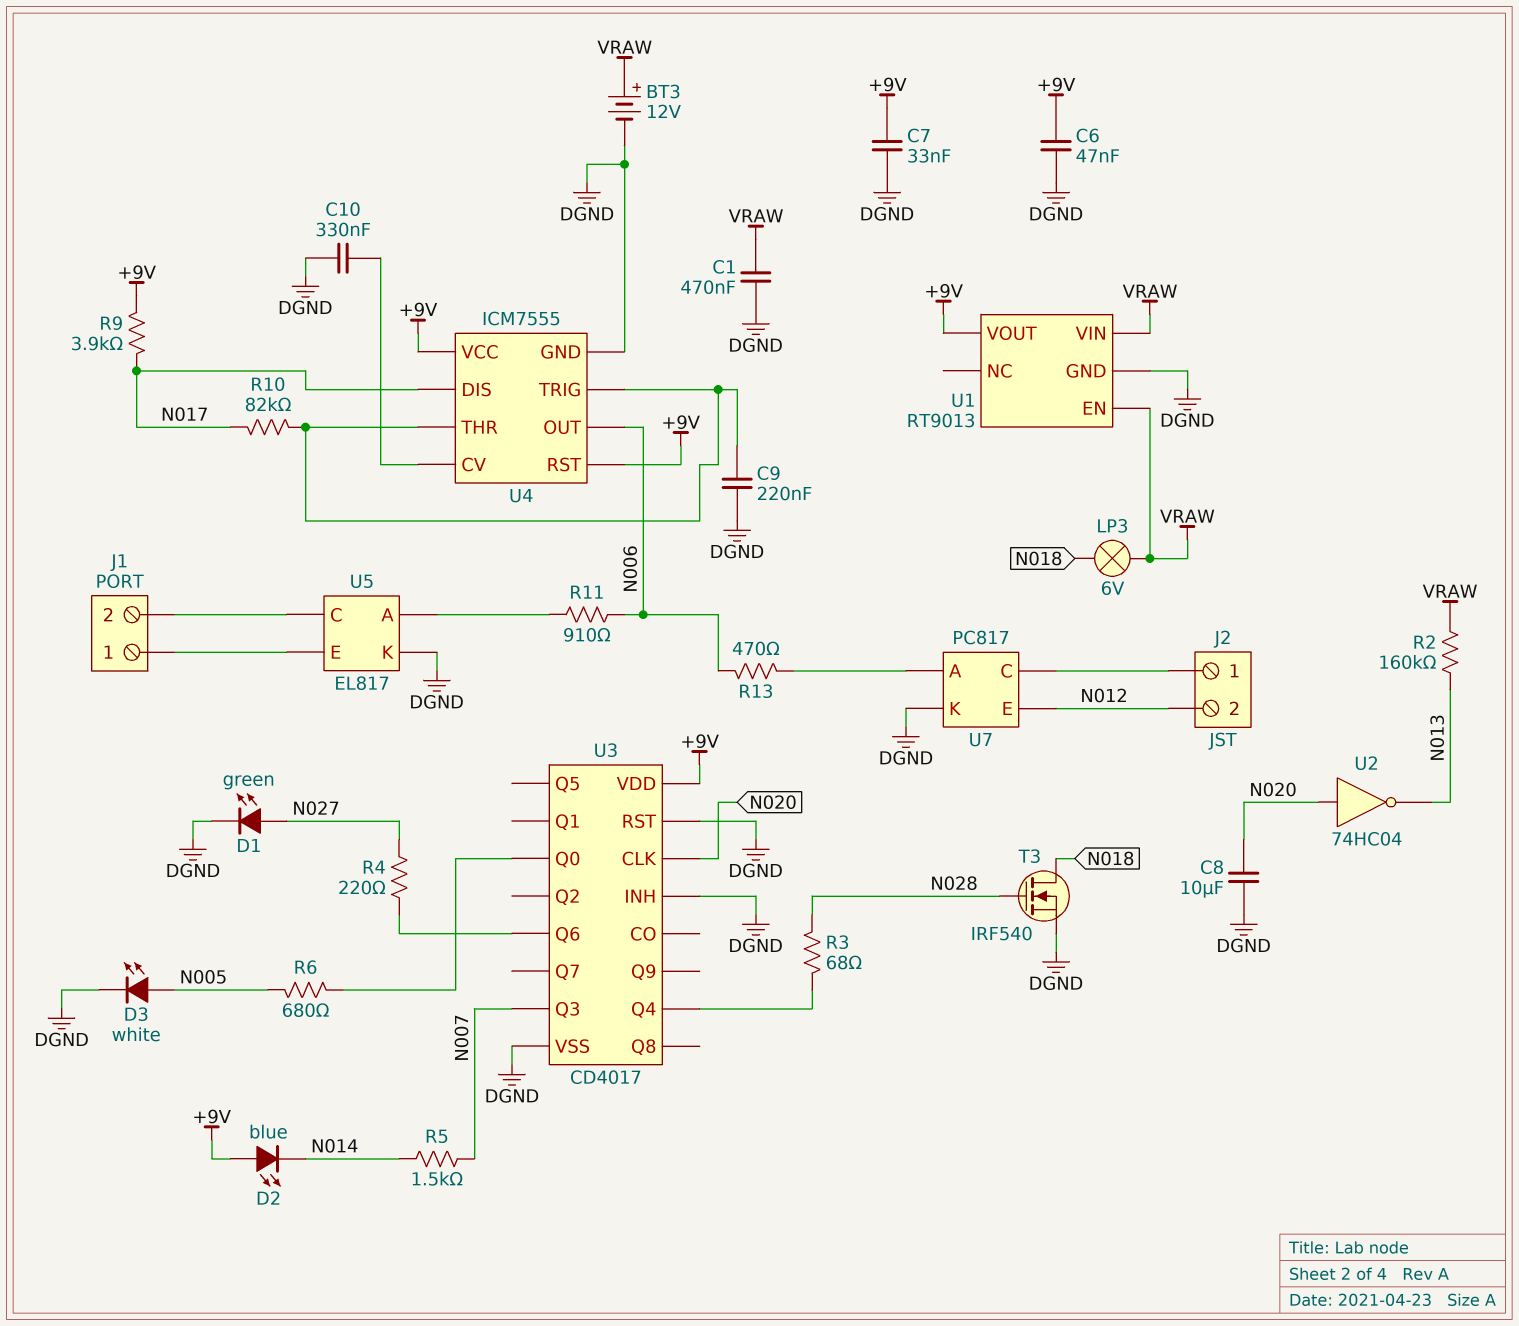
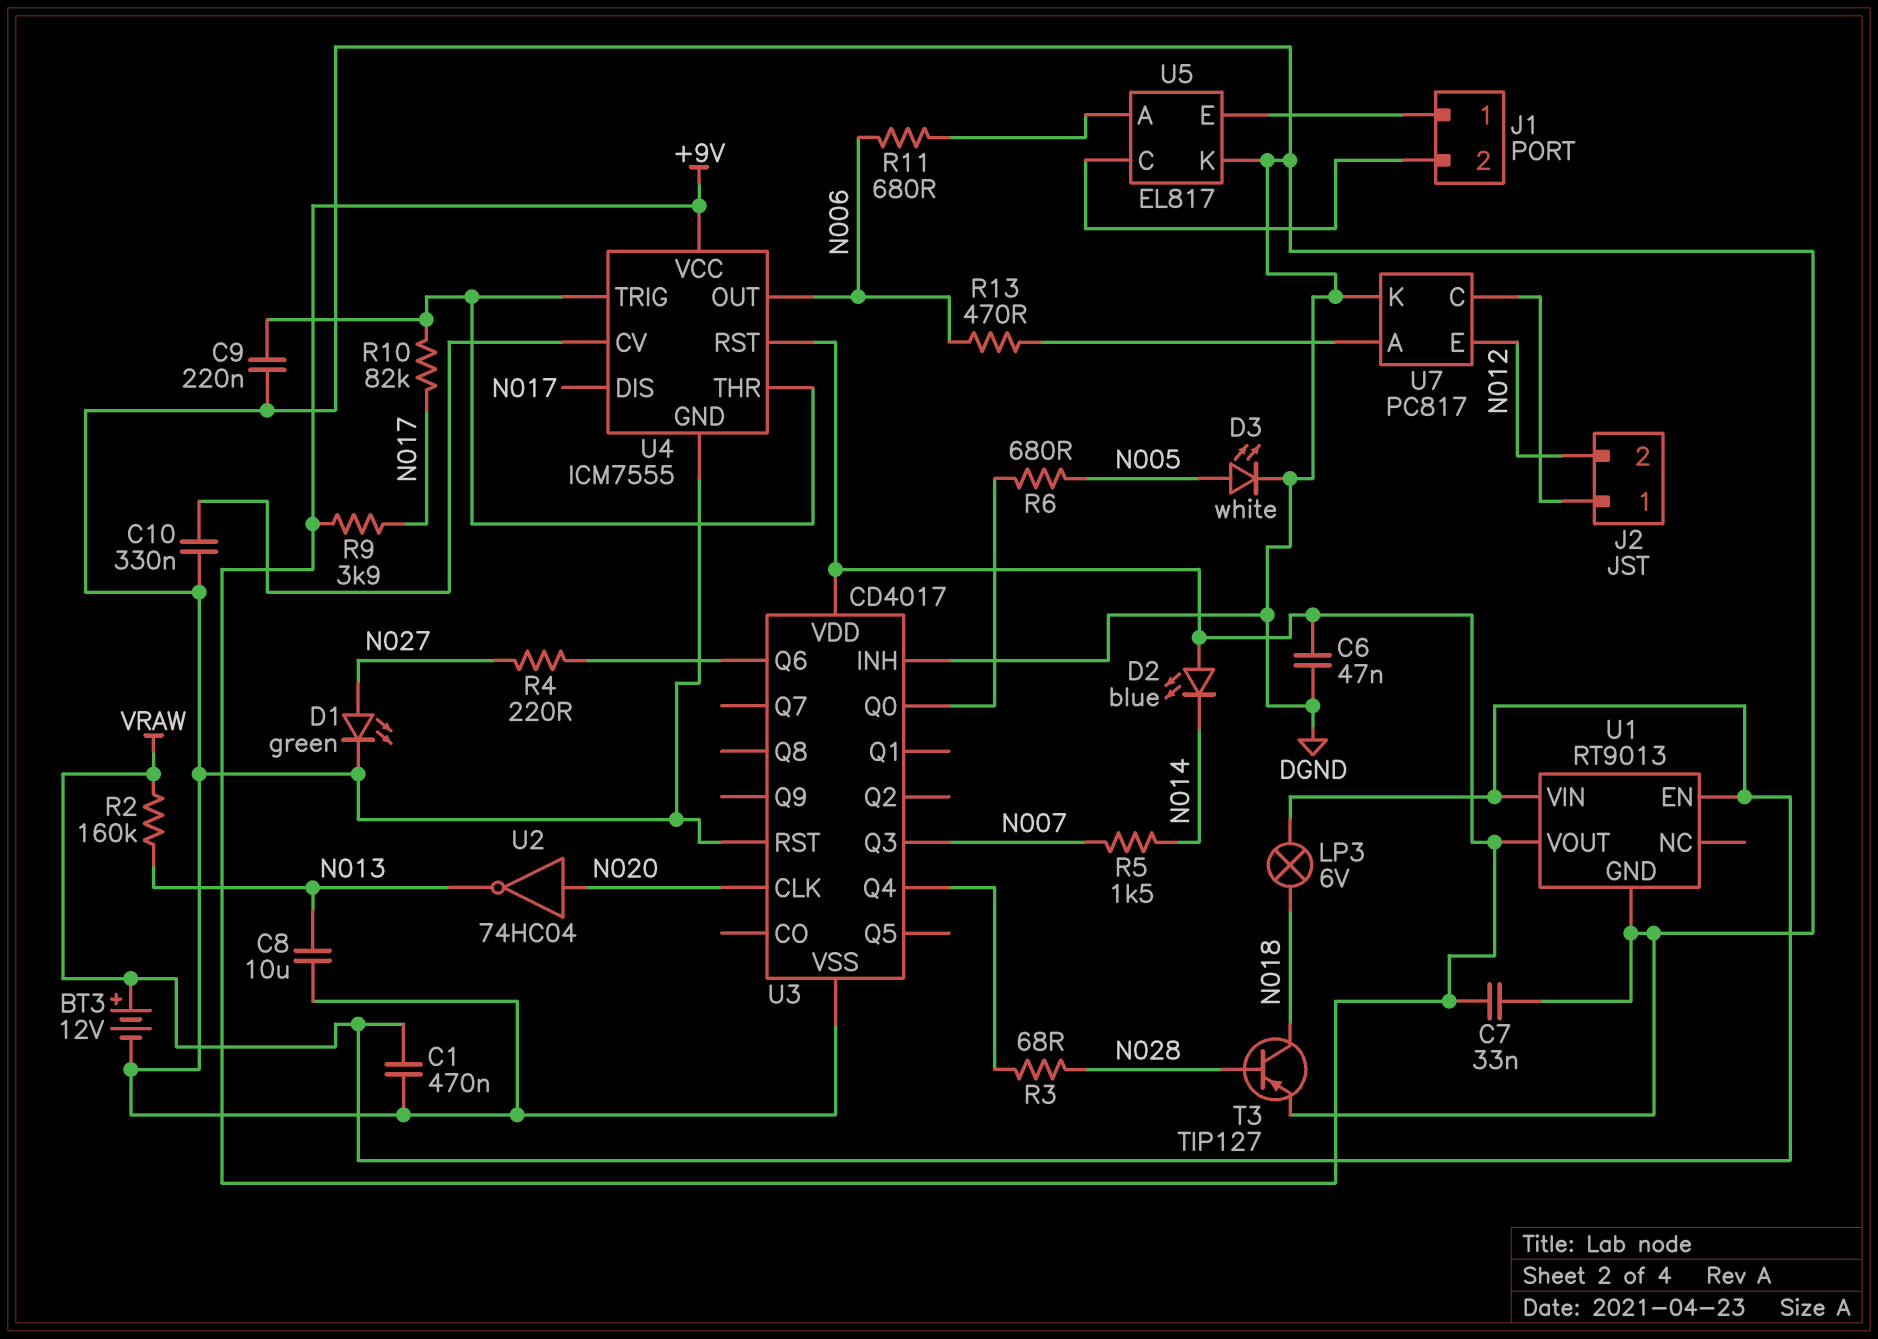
C8: 10uF (DGND, N020) -> 10uF (DGND, N013)
R11: 910 (N006, U5/A) -> 680 (N006, U5/A)
T3: NMOS IRF540 (G N028, D N018, S DGND) -> PNP TIP127 (B N028, C N018, E DGND)

